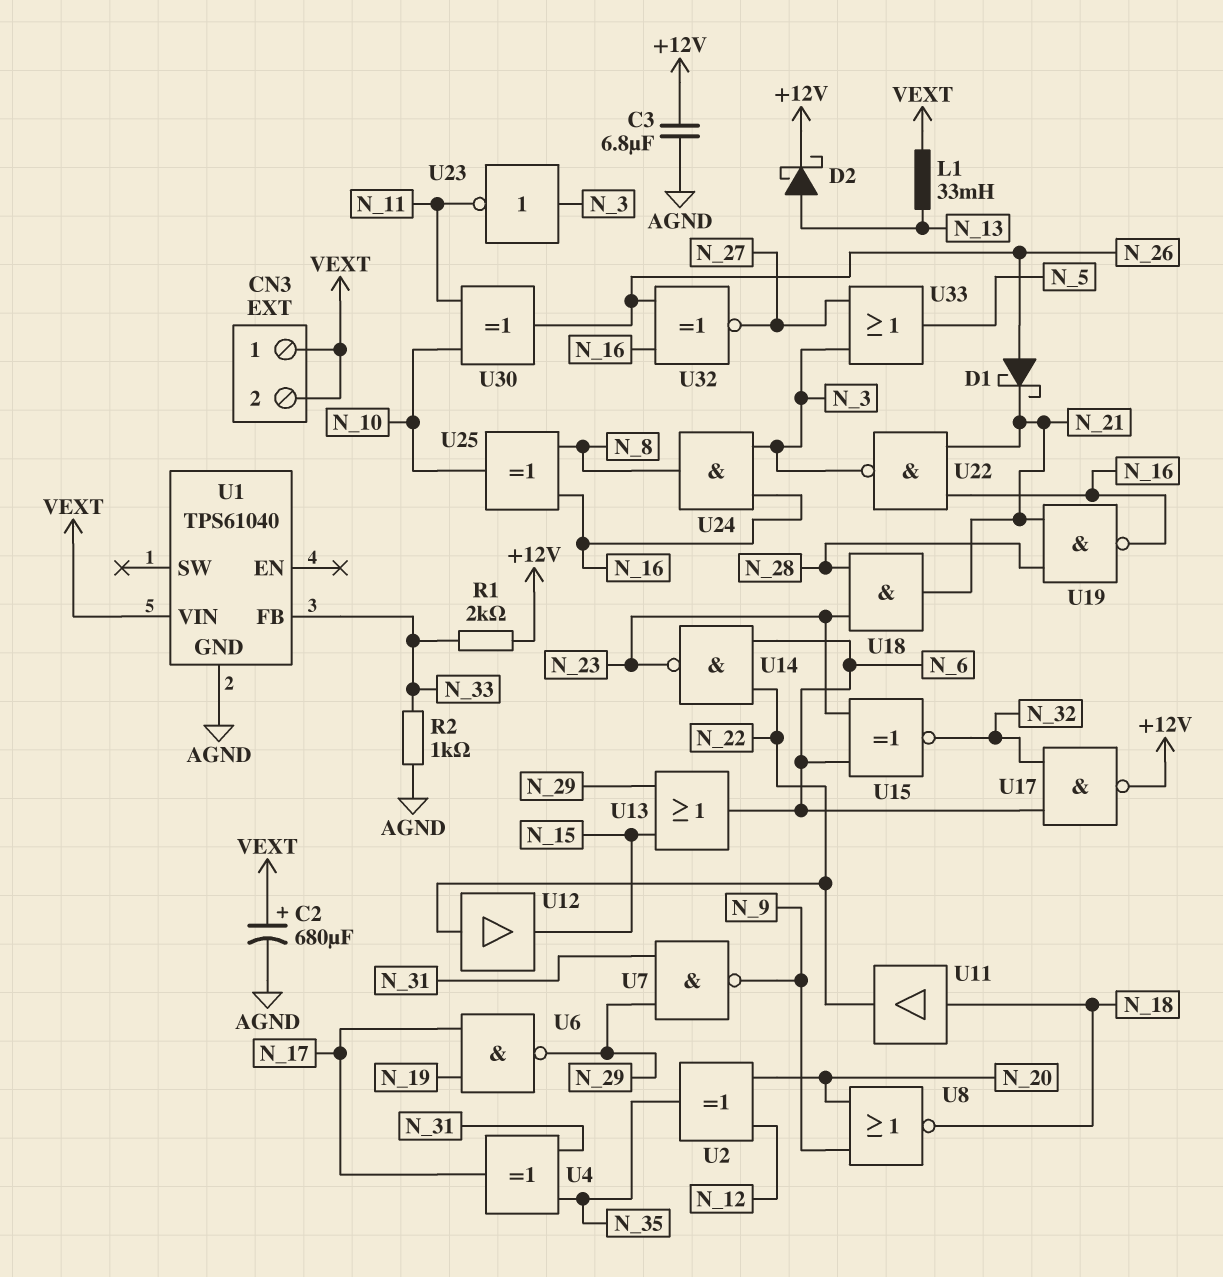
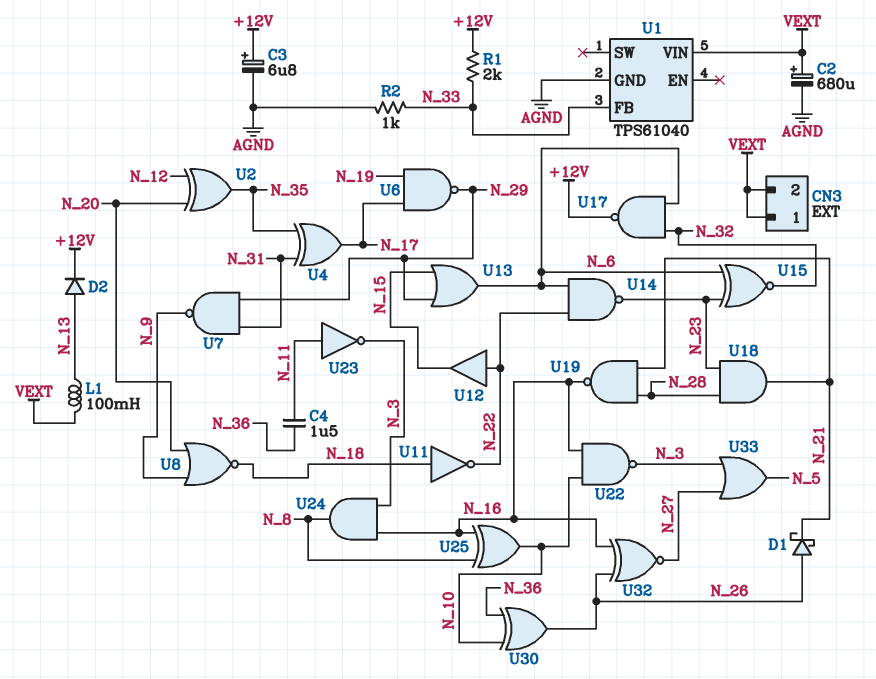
C3: 6.8uF (+12V, AGND) -> 6.8uF (plus +12V, minus AGND)
C4: none -> 1.5uF (N_11, N_36)
D2: schottky (A N_13, K +12V) -> diode (A N_13, K +12V)
L1: 33mH (N_13, VEXT) -> 100mH (N_13, VEXT)
U11: buffer (in N_18, out N_22) -> NOT (in N_18, out N_22)
U22: NAND (in N_16, in N_21, out N_3) -> NAND (in N_10, in N_16, out N_3)
U23: NOT (in N_3, out N_11) -> NOT (in N_11, out N_3)
U30: XOR (in N_10, in N_11, out N_26) -> XOR (in N_10, in N_36, out N_26)

